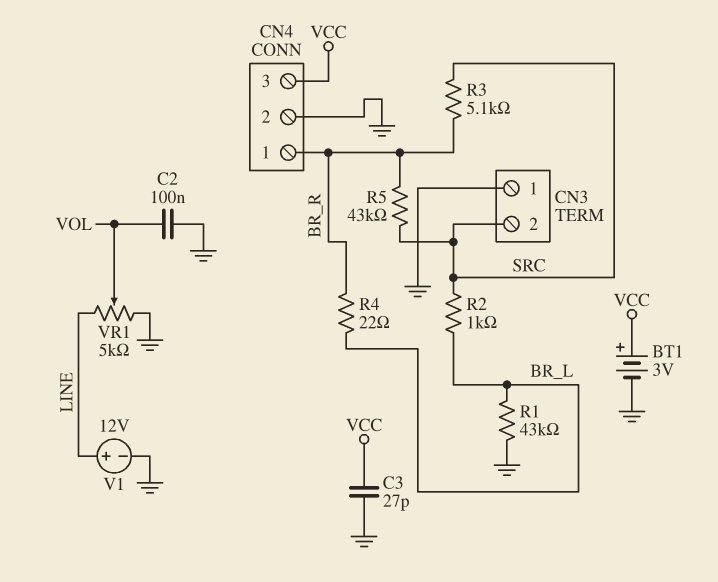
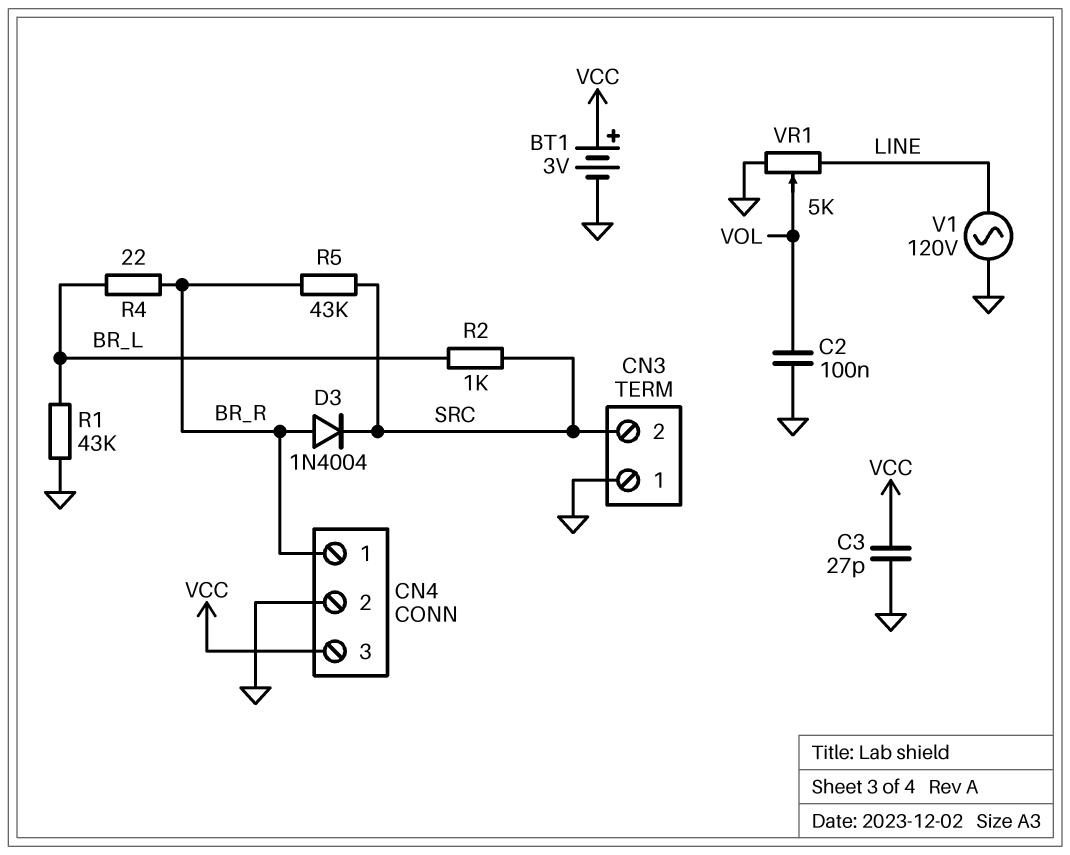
D3: none -> diode 1N4004 (A BR_R, K SRC)
R3: 5.1k (BR_R, SRC) -> none
V1: 12V (plus LINE, minus GND) -> AC 120V (GND, LINE)

